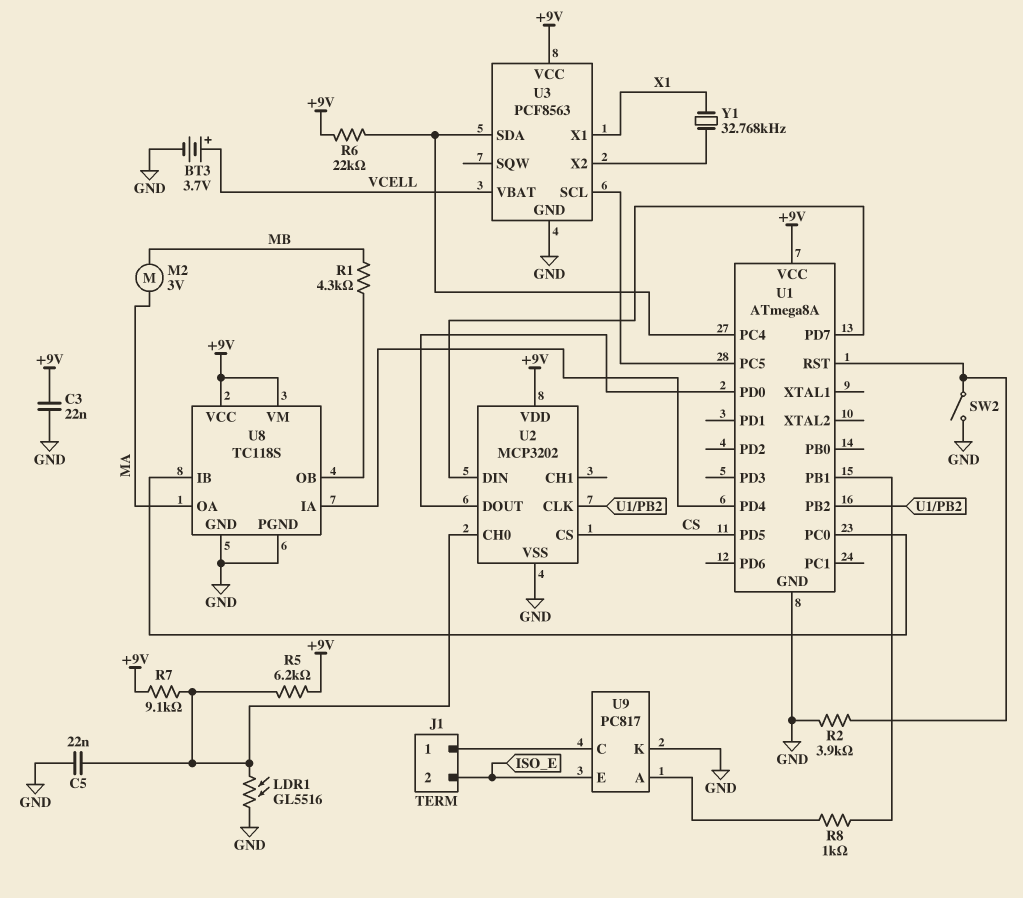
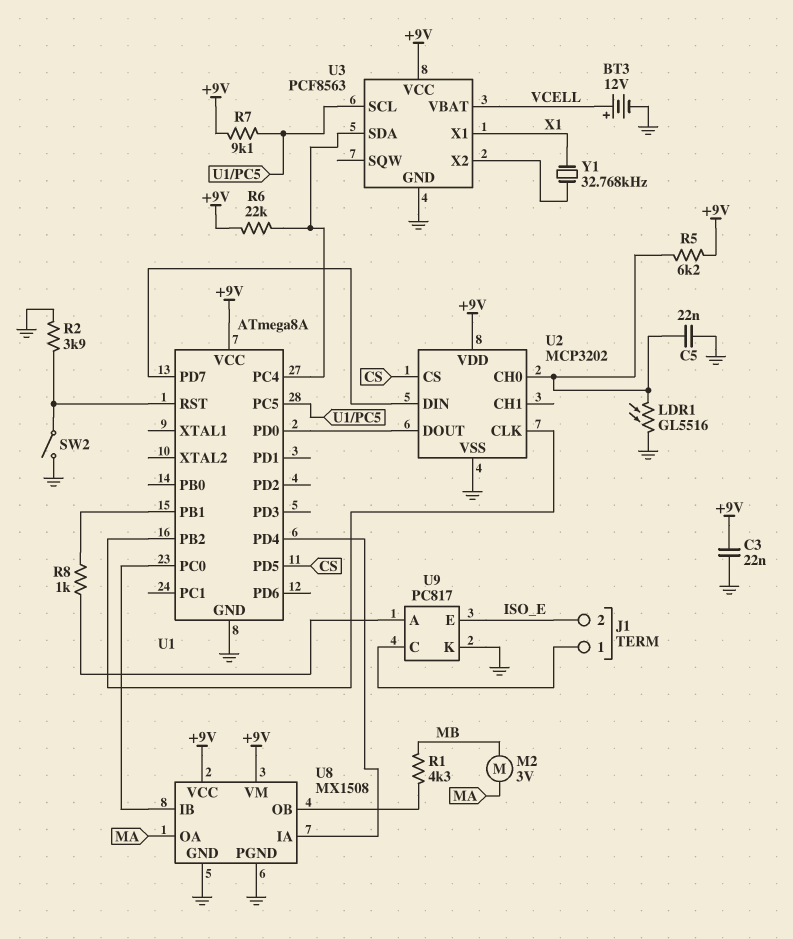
BT3: 3.7V (plus VCELL, minus GND) -> 12V (plus VCELL, minus GND)
R7: 9.1k (+9V, U2/CH0) -> 9.1k (+9V, U1/PC5)
U8: TC118S -> MX1508

